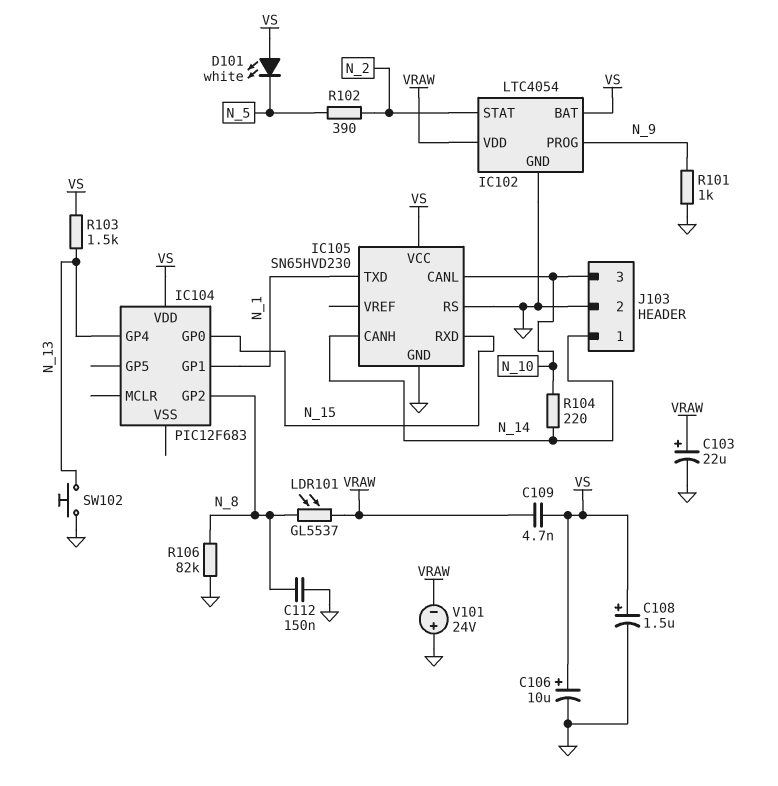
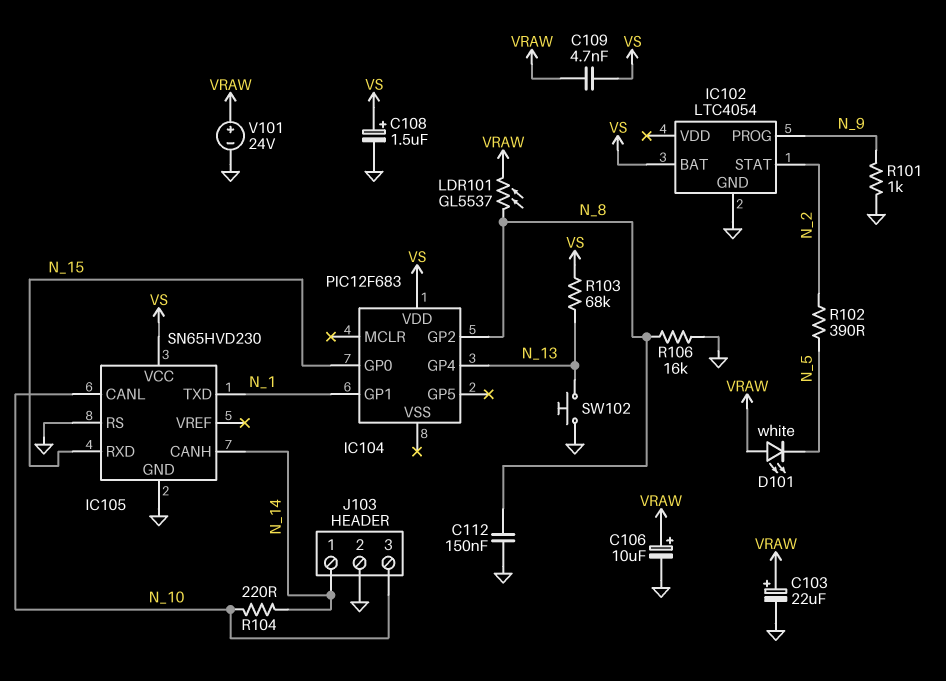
C106: 10uF (plus VS, minus GND) -> 10uF (plus VRAW, minus GND)
D101: LED white (A VS, K N_5) -> LED white (A VRAW, K N_5)
IC102 pin VDD: VRAW -> none
R103: 1.5k (N_13, VS) -> 68k (N_13, VS)
R106: 82k (GND, N_8) -> 16k (GND, N_8)
V101: 24V (plus GND, minus VRAW) -> 24V (plus VRAW, minus GND)

